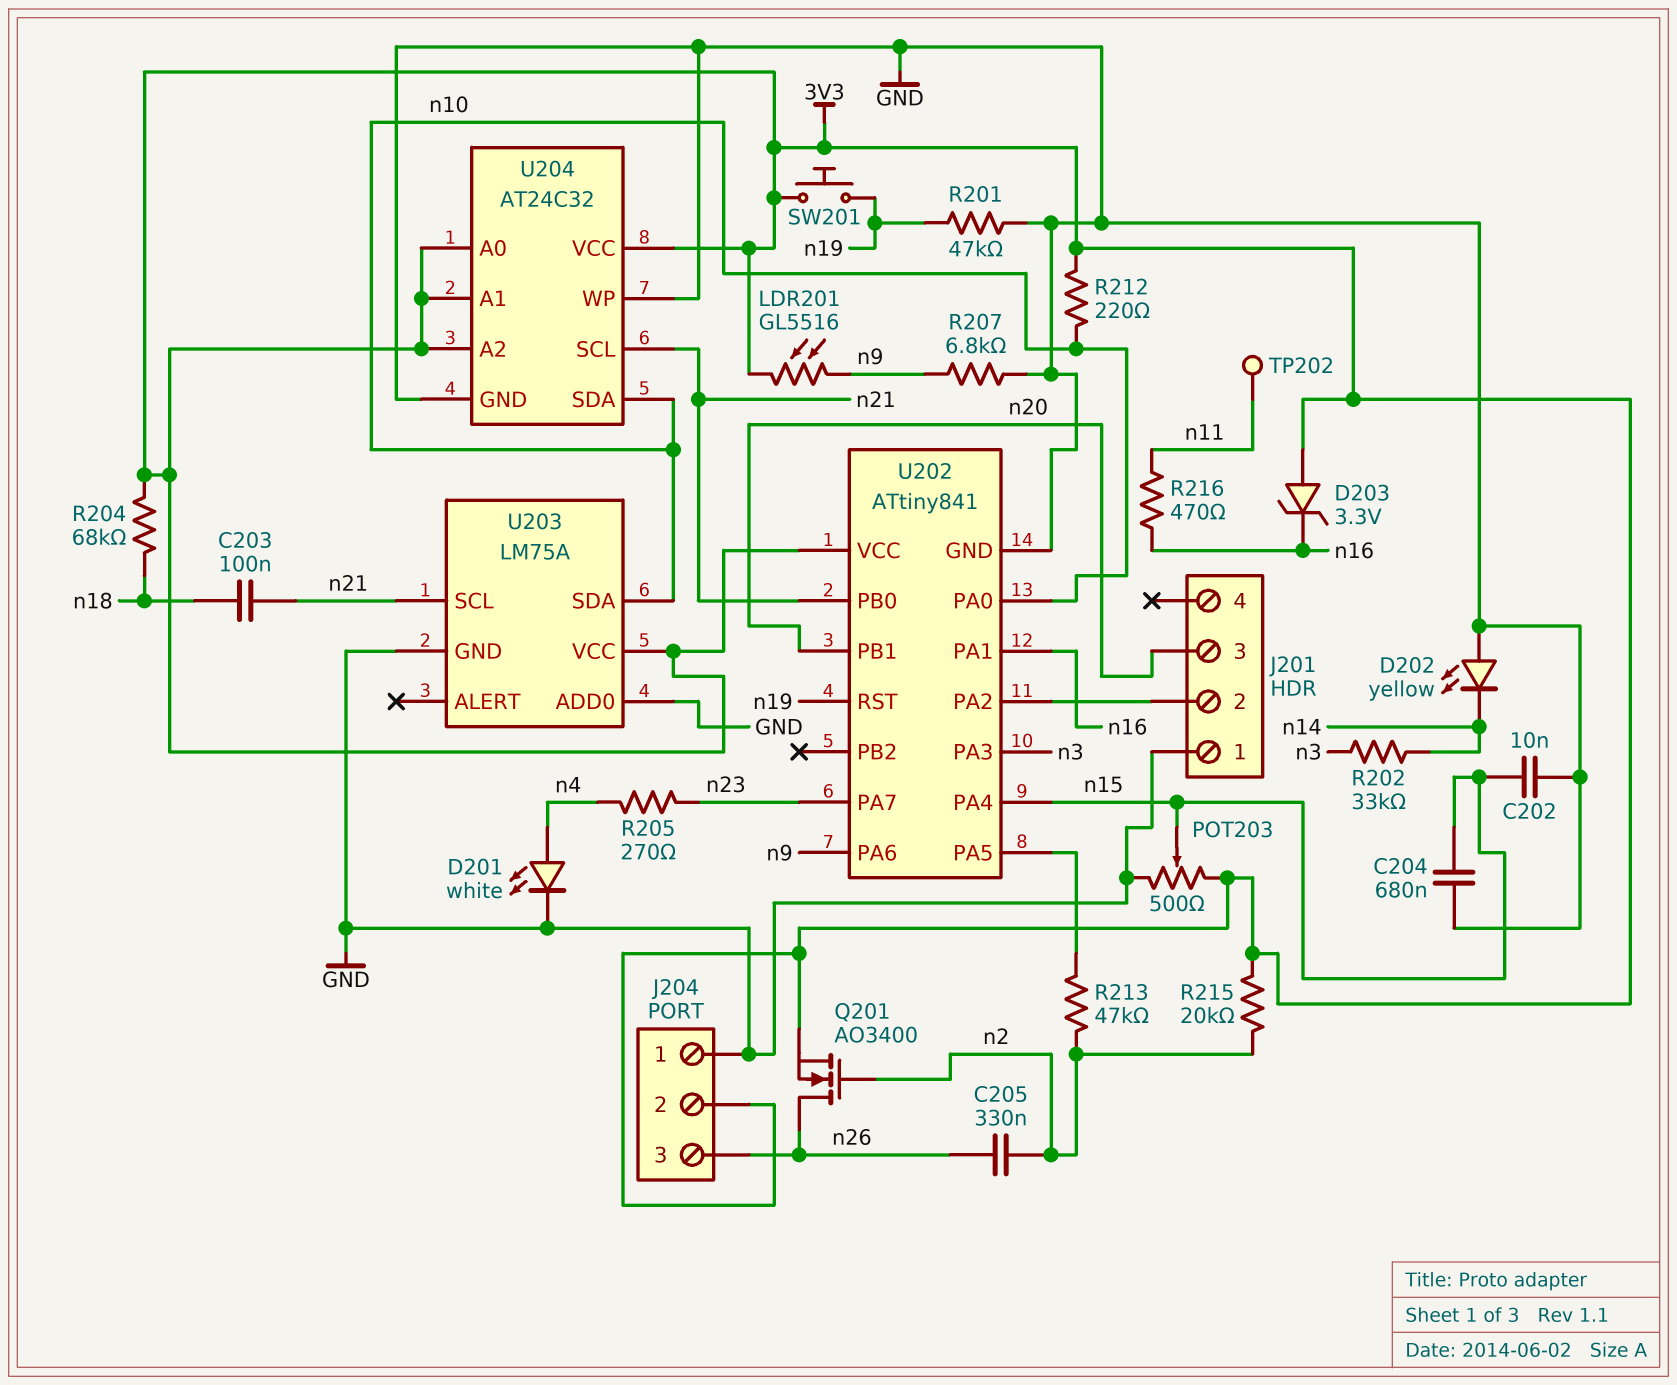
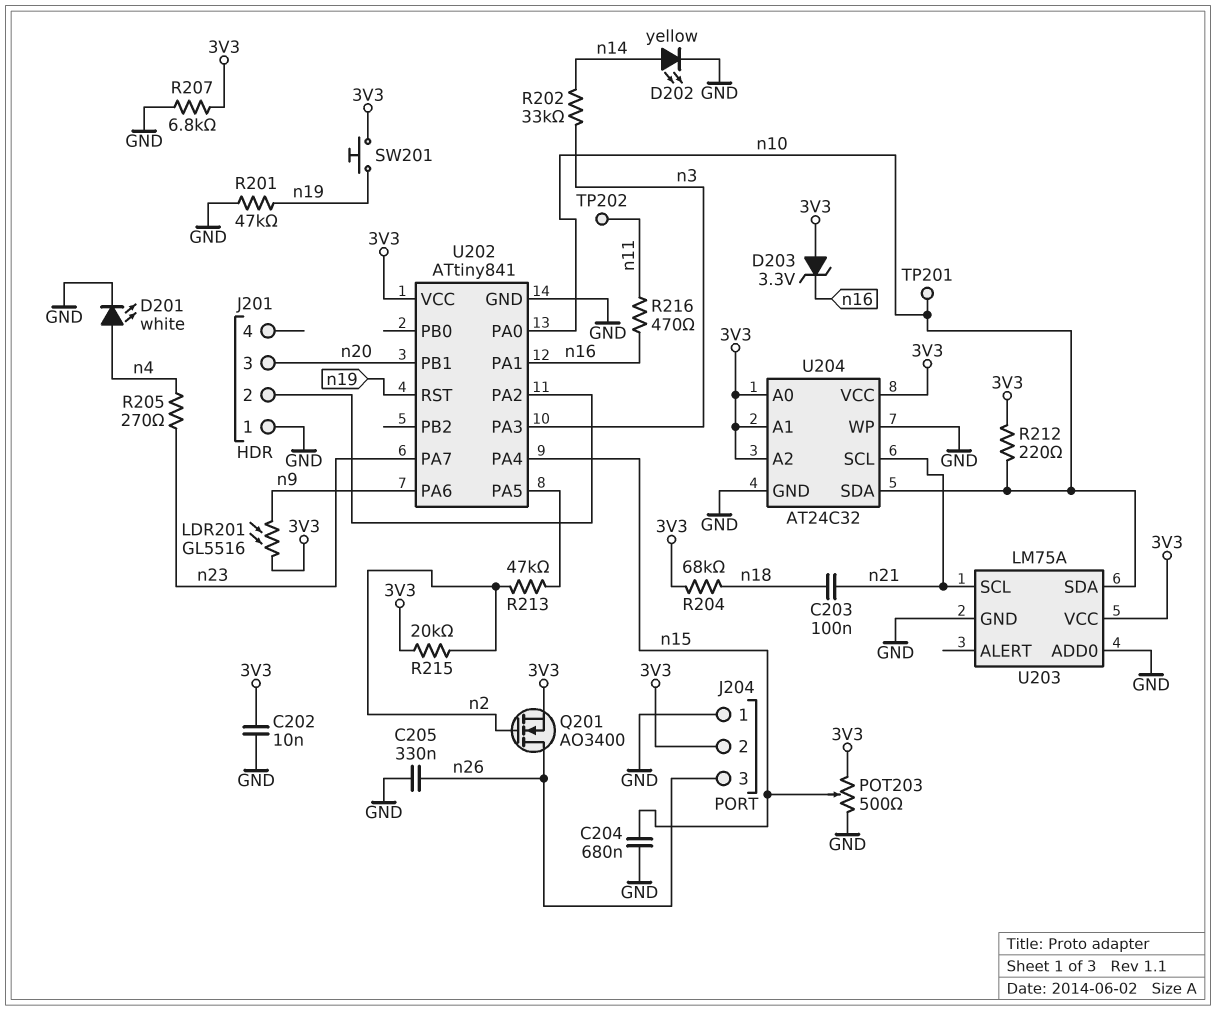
C202: 10nF (GND, n15) -> 10nF (3V3, GND)
C205: 330nF (n2, n26) -> 330nF (GND, n26)
D202: LED yellow (A GND, K n14) -> LED yellow (A n14, K GND)
R207: 6.8k (GND, n9) -> 6.8k (3V3, GND)
TP201: none -> test point (n10)
U202 pin PB0: n21 -> none

